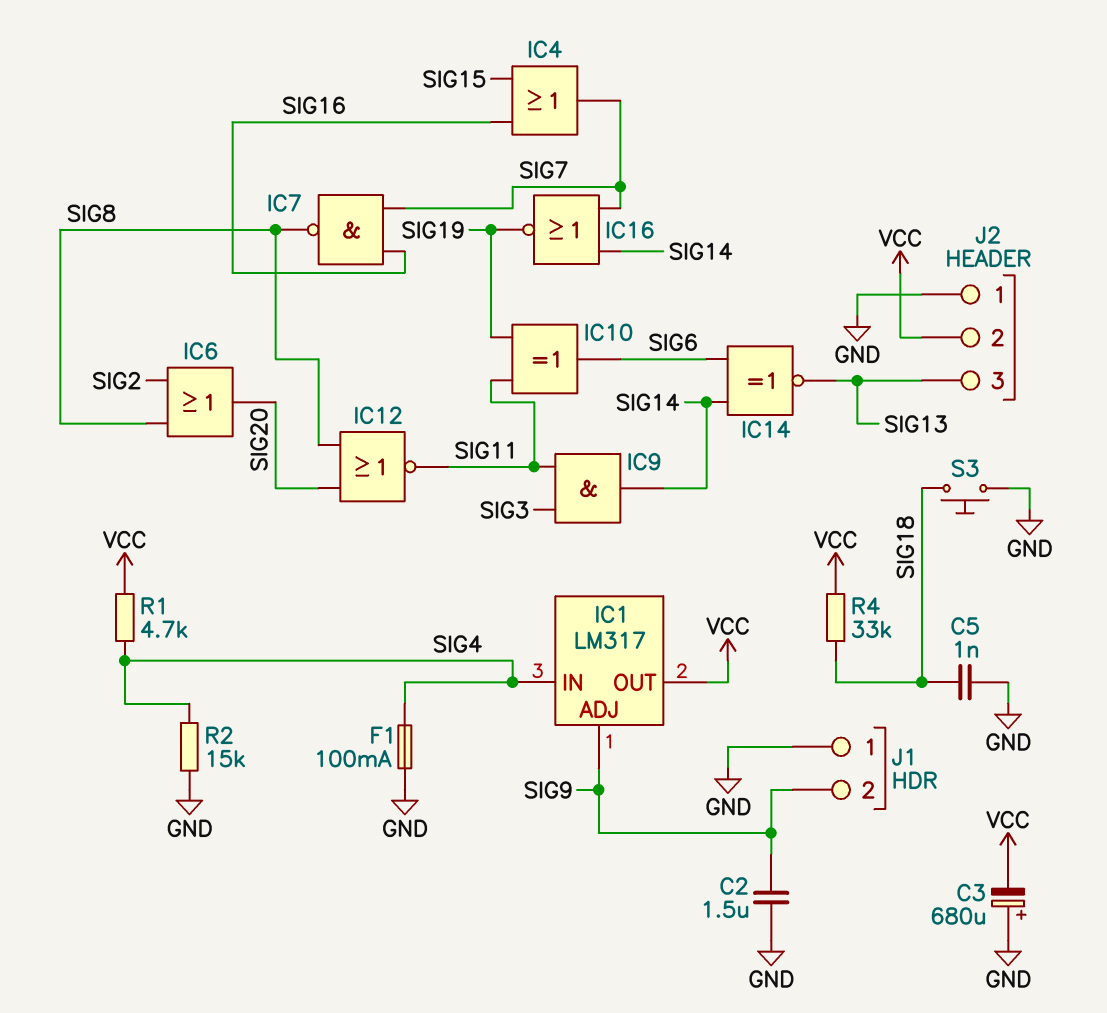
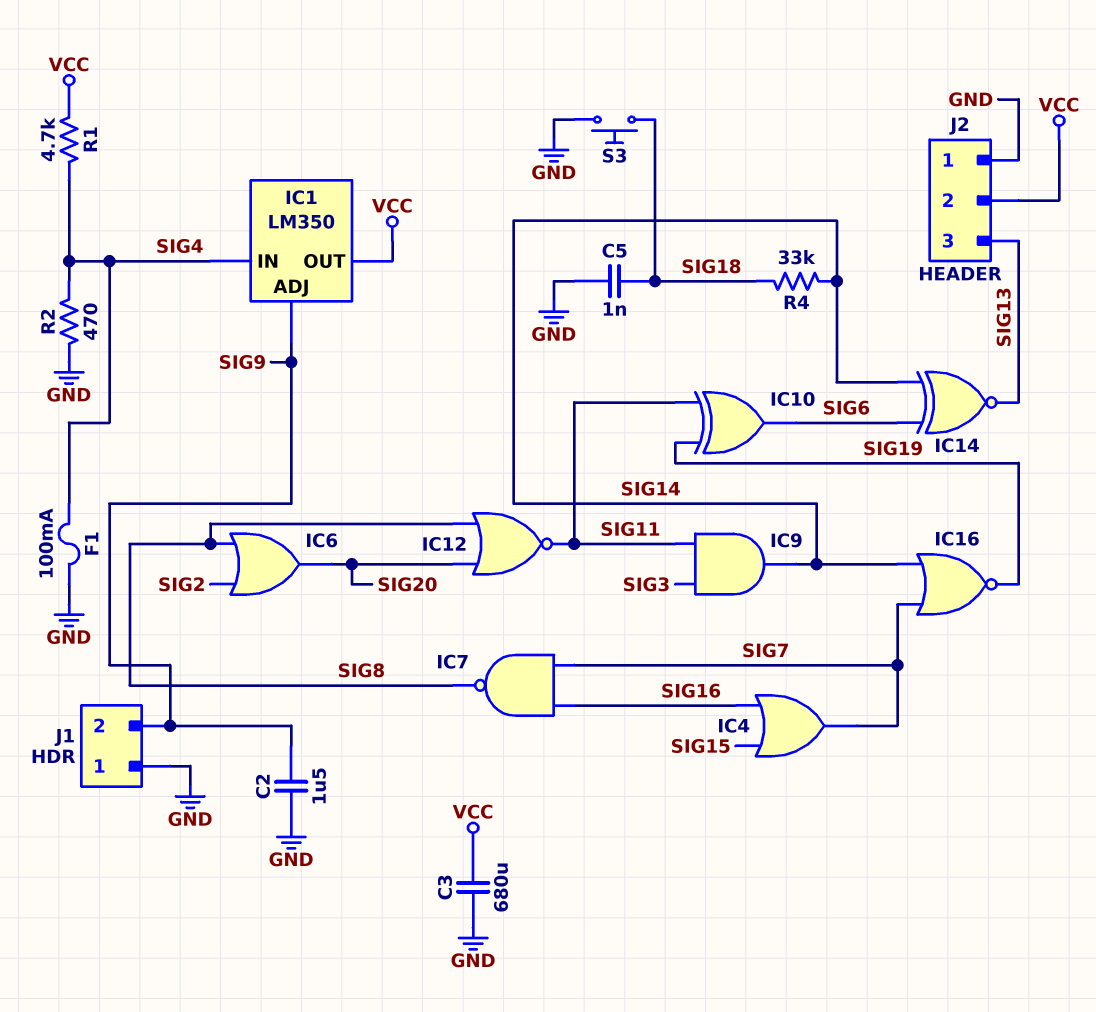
C3: 680uF (plus GND, minus VCC) -> 680uF (GND, VCC)
IC1: LM317 -> LM350
R2: 15k (GND, SIG4) -> 470 (GND, SIG4)
R4: 33k (SIG18, VCC) -> 33k (SIG14, SIG18)

